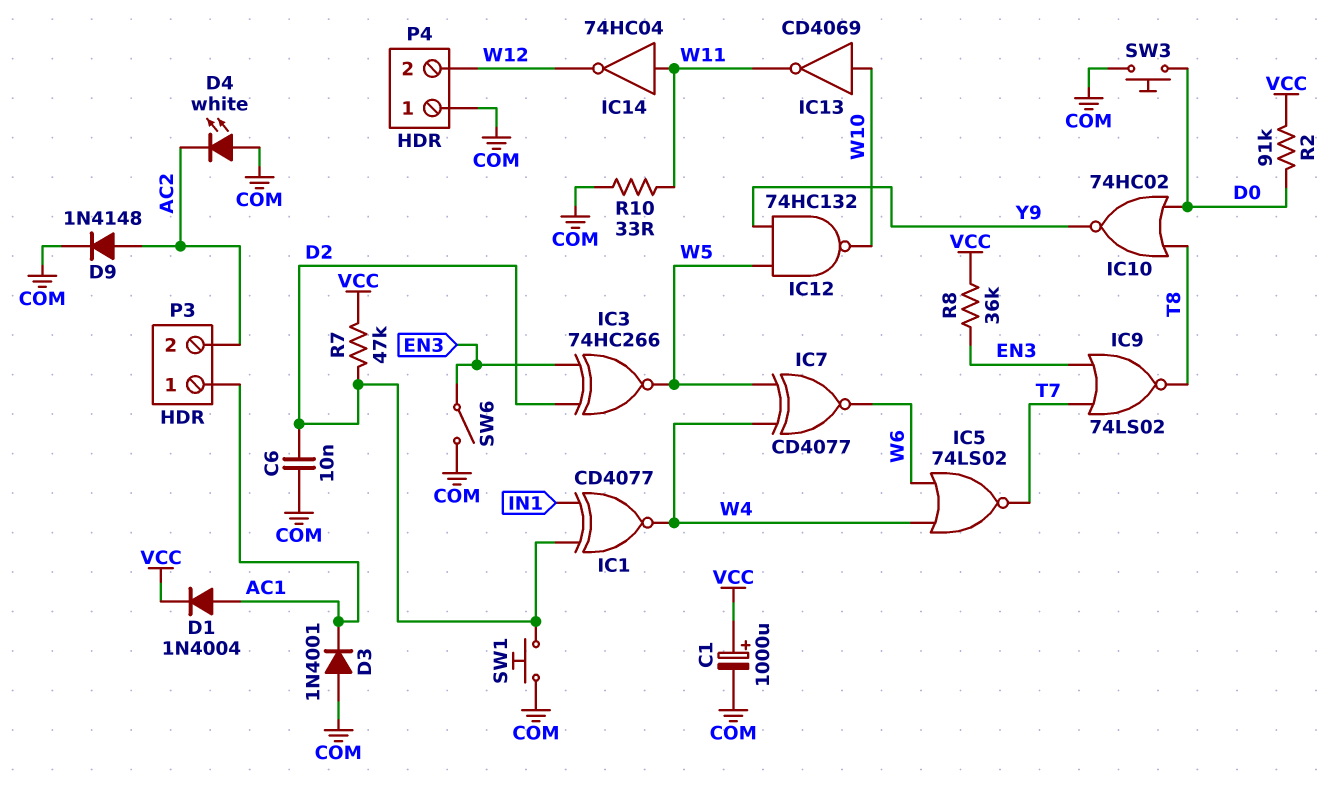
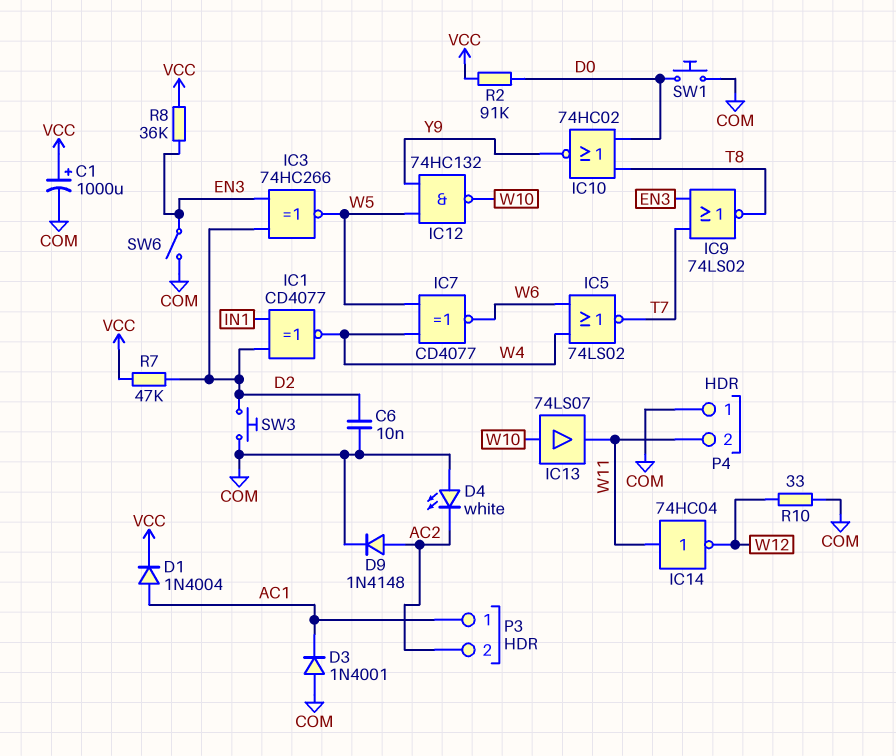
IC13: NOT CD4069 (in W10, out W11) -> buffer 74LS07 (in W10, out W11)
P4 pin 2: W12 -> W11
R10: 33 (COM, W11) -> 33 (COM, W12)
SW1: button (COM, D2) -> button (COM, D0)
SW3: button (COM, D0) -> button (COM, D2)

